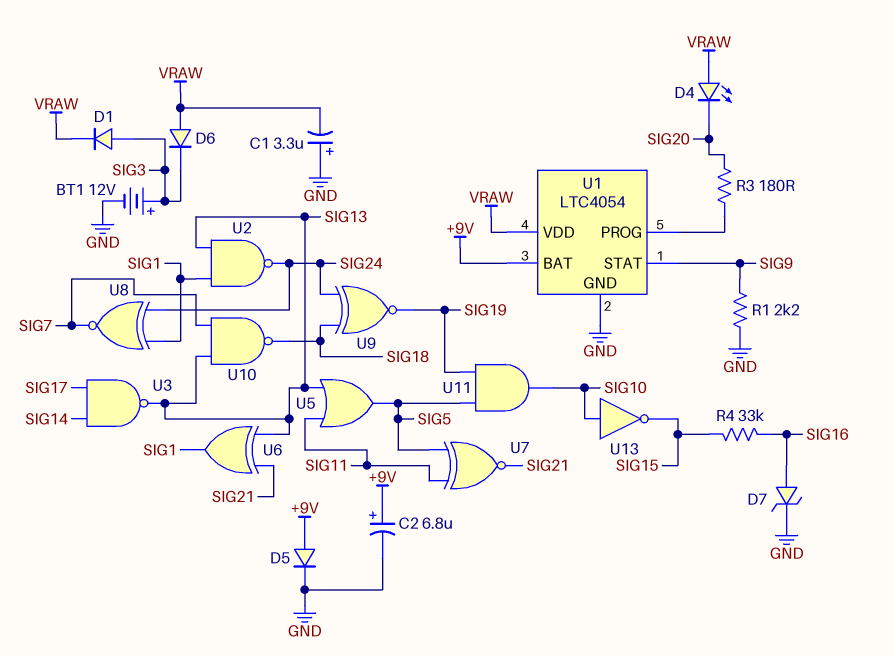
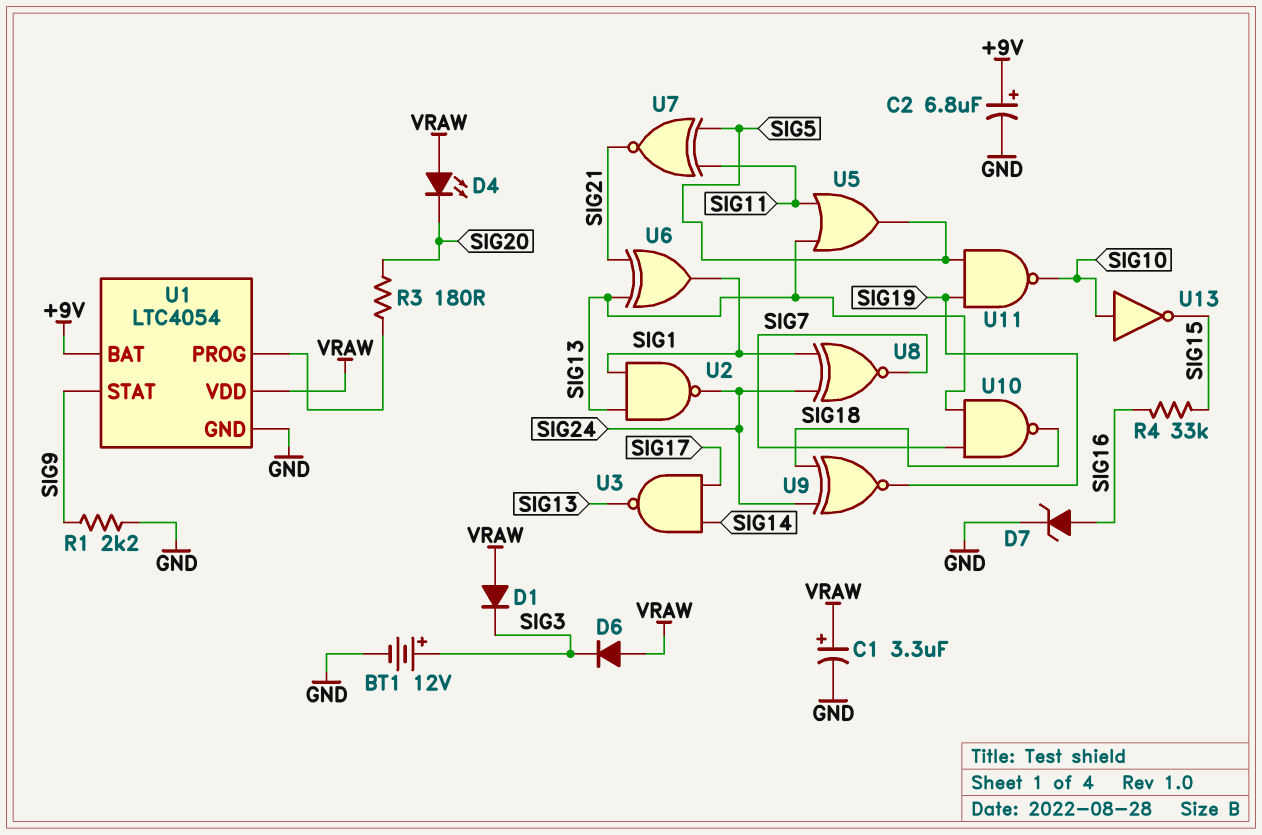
C1: 3.3uF (plus GND, minus VRAW) -> 3.3uF (plus VRAW, minus GND)
D1: diode (A SIG3, K VRAW) -> diode (A VRAW, K SIG3)
D5: diode (A +9V, K GND) -> none
U11: AND (in SIG5, in SIG19, out SIG10) -> NAND (in SIG5, in SIG19, out SIG10)

